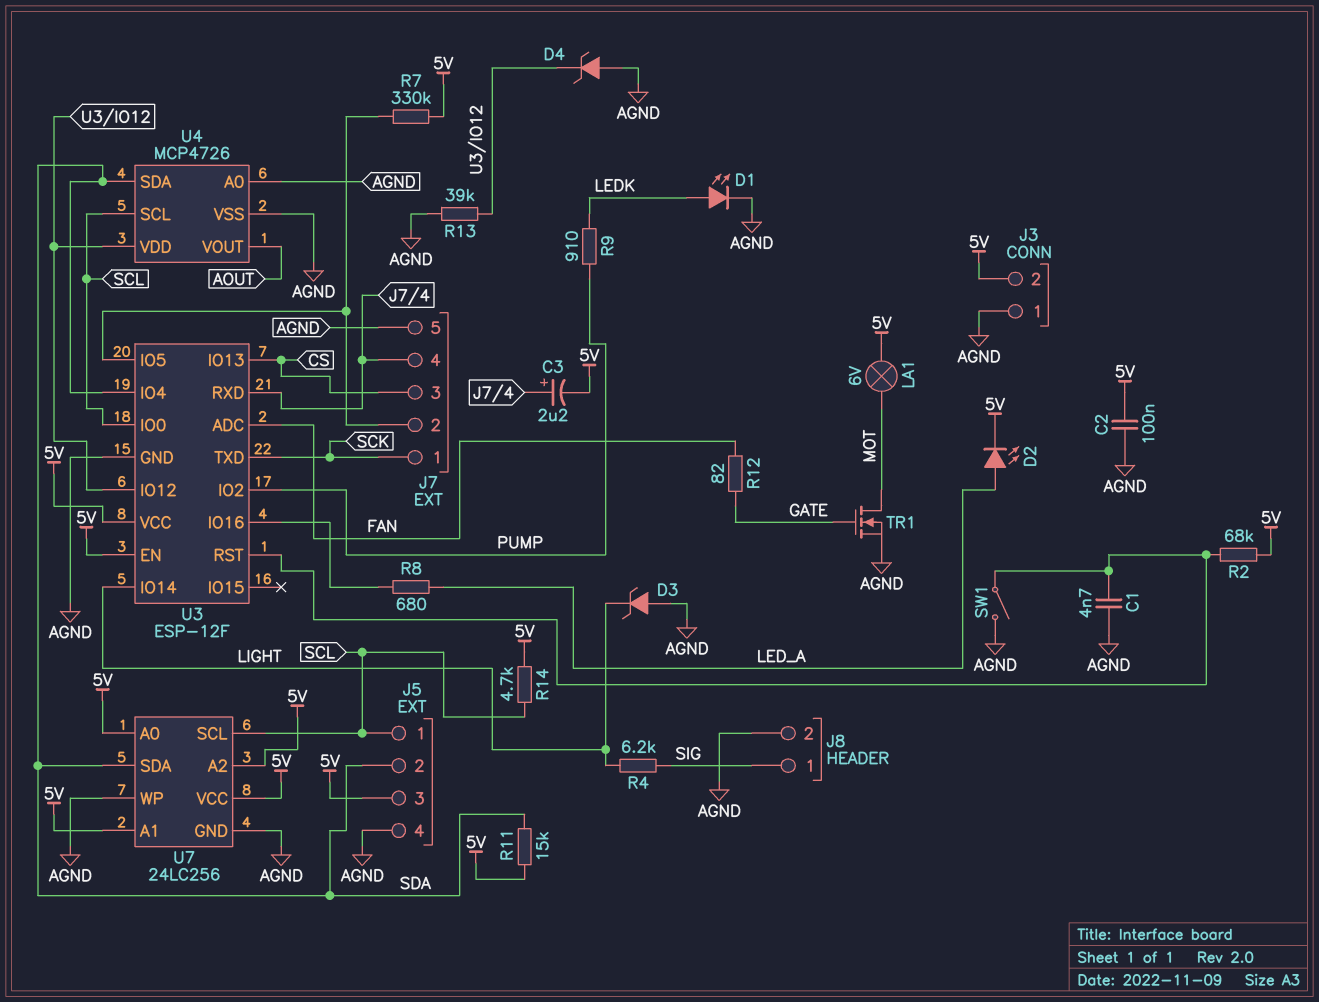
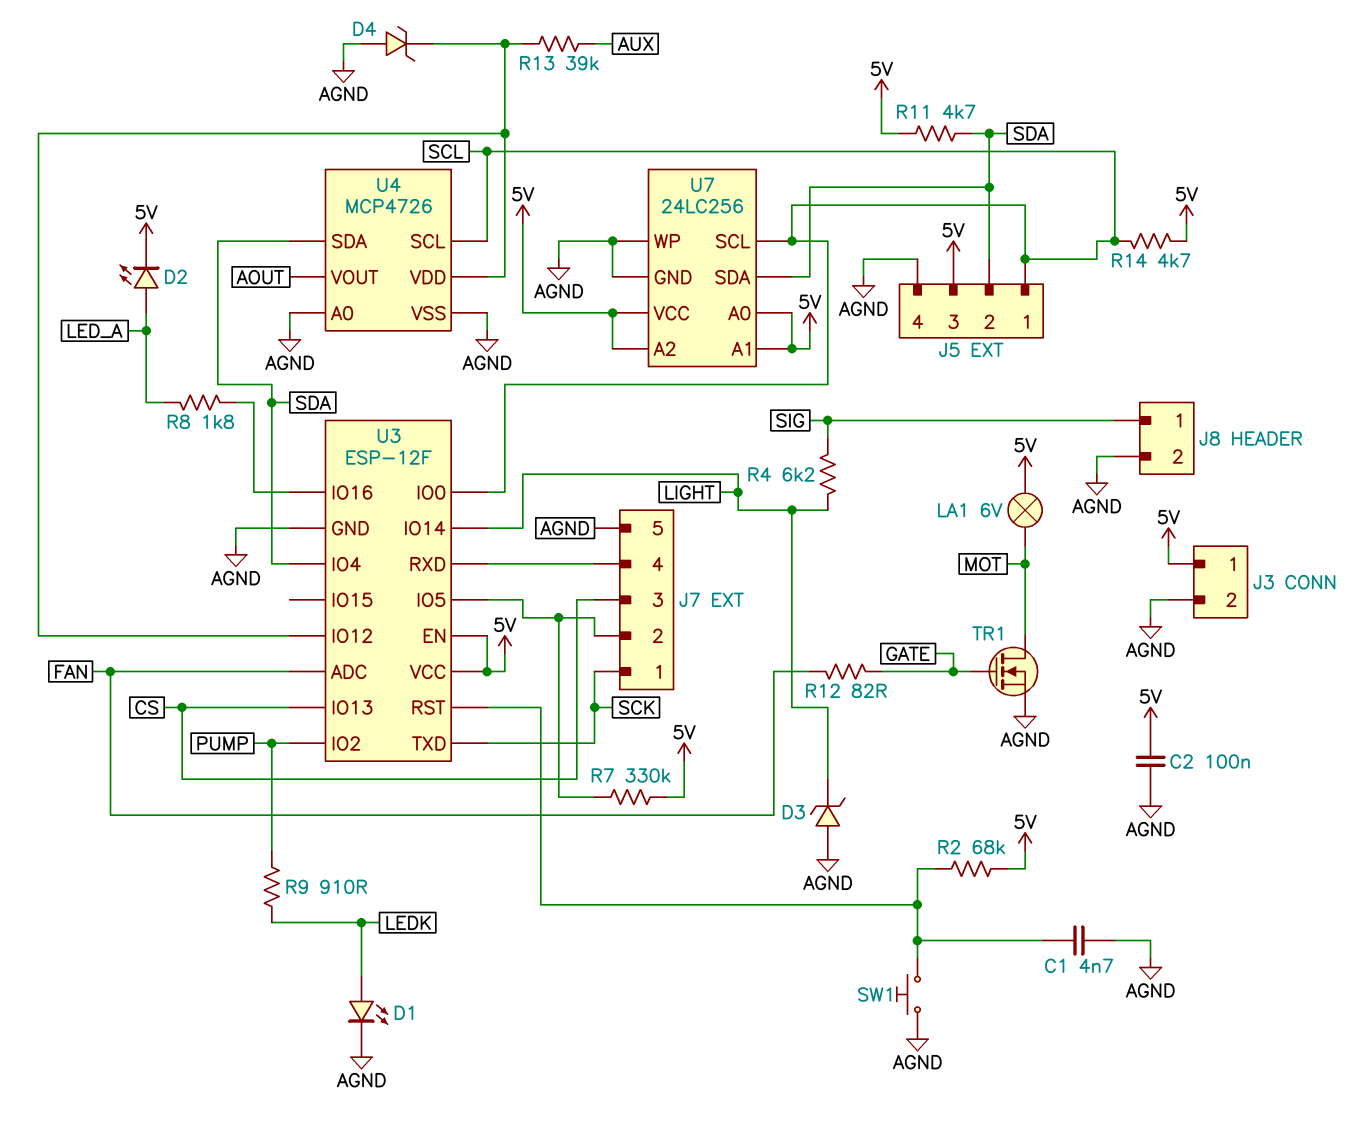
C3: 2.2uF (plus J7/4, minus 5V) -> none
J3 pin 1: AGND -> 5V
J3 pin 2: 5V -> AGND
R8: 680 (LED_A, U3/IO16) -> 1.8k (LED_A, U3/IO16)
R11: 15k (5V, SDA) -> 4.7k (5V, SDA)
R13: 39k (AGND, U3/IO12) -> 39k (AUX, U3/IO12)
SW1: switch (AGND, U3/RST) -> button (AGND, U3/RST)

